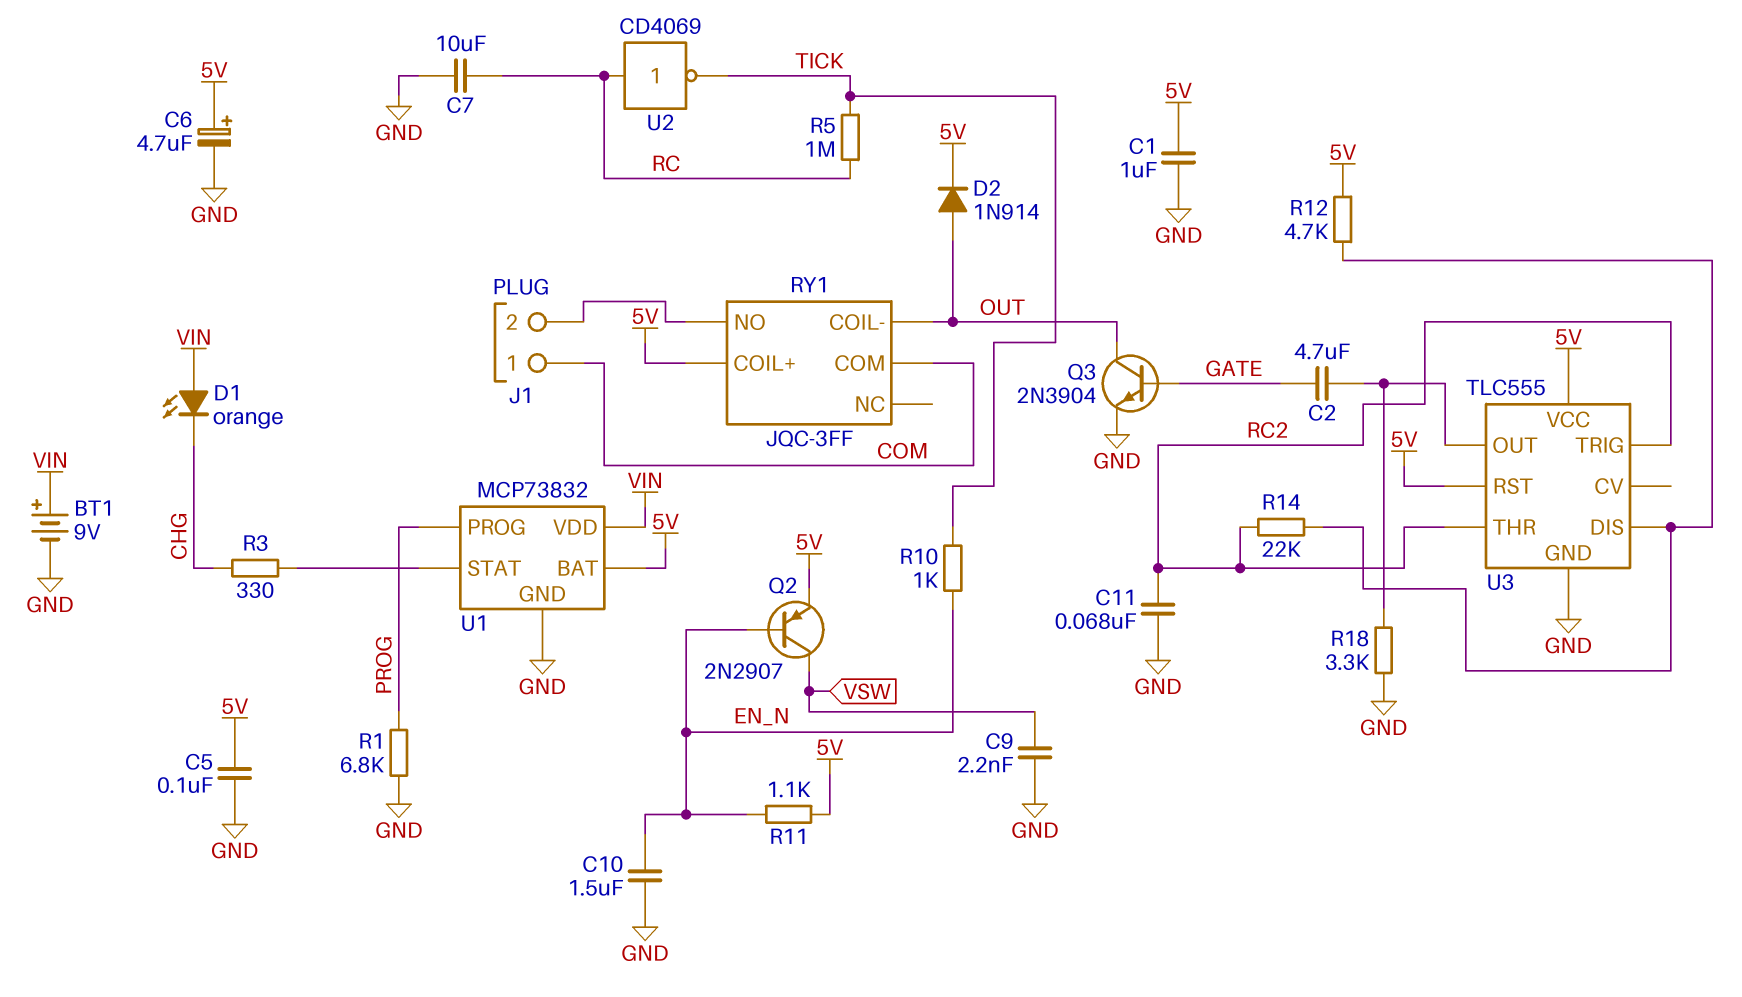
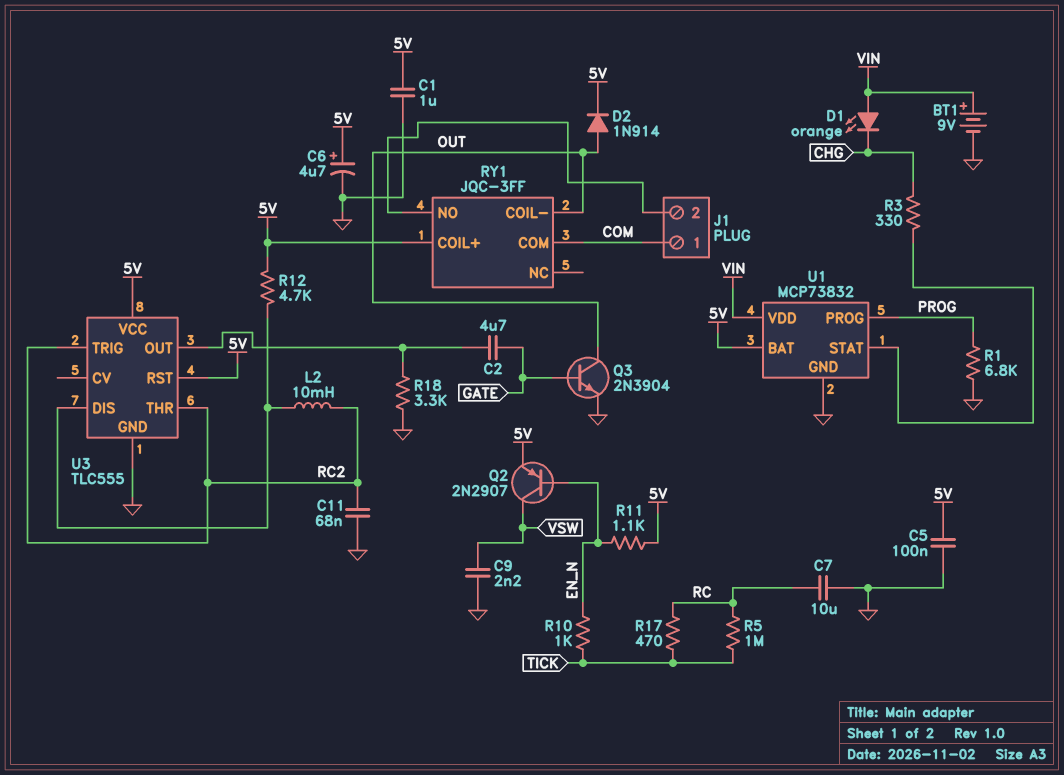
C10: 1.5uF (EN_N, GND) -> none
L2: none -> 10mH (RC2, U3/DIS)
R14: 22k (RC2, U3/DIS) -> none
R17: none -> 470 (RC, TICK)
U2: NOT CD4069 (in RC, out TICK) -> none

